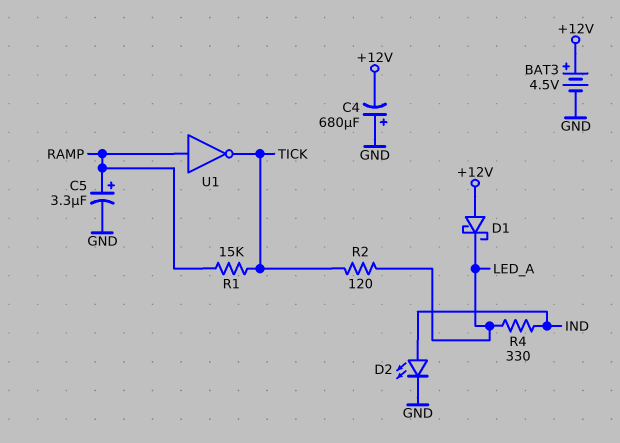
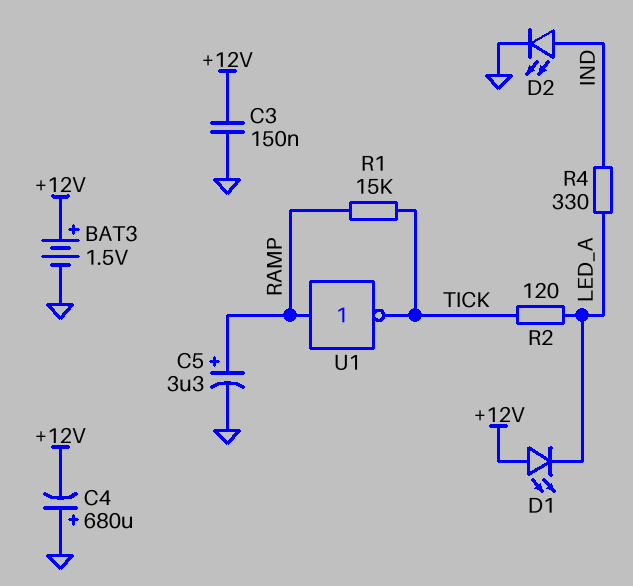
BAT3: 4.5V (plus +12V, minus GND) -> 1.5V (plus +12V, minus GND)
C3: none -> 150nF (+12V, GND)
D1: schottky (A +12V, K LED_A) -> LED (A +12V, K LED_A)

